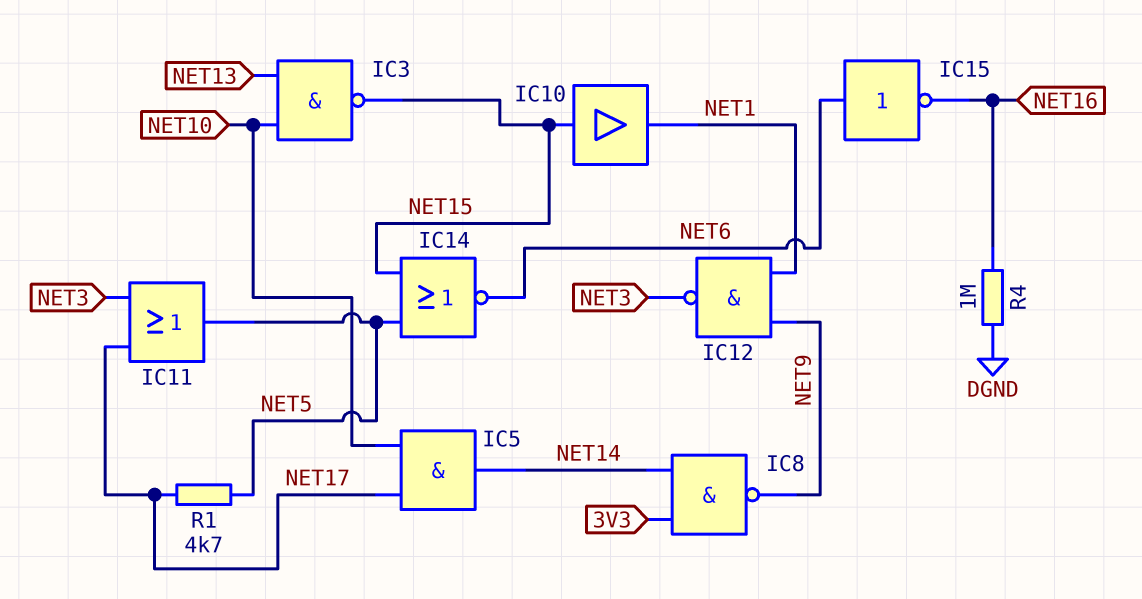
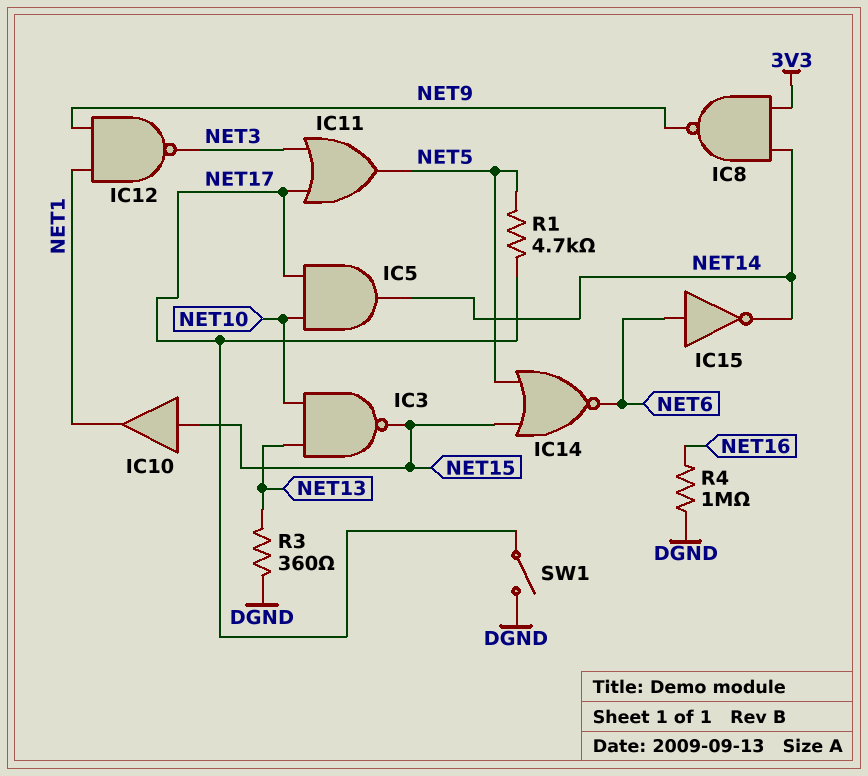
IC15: NOT (in NET6, out NET16) -> NOT (in NET6, out NET14)
R3: none -> 360 (DGND, NET13)
SW1: none -> switch (DGND, NET17)

